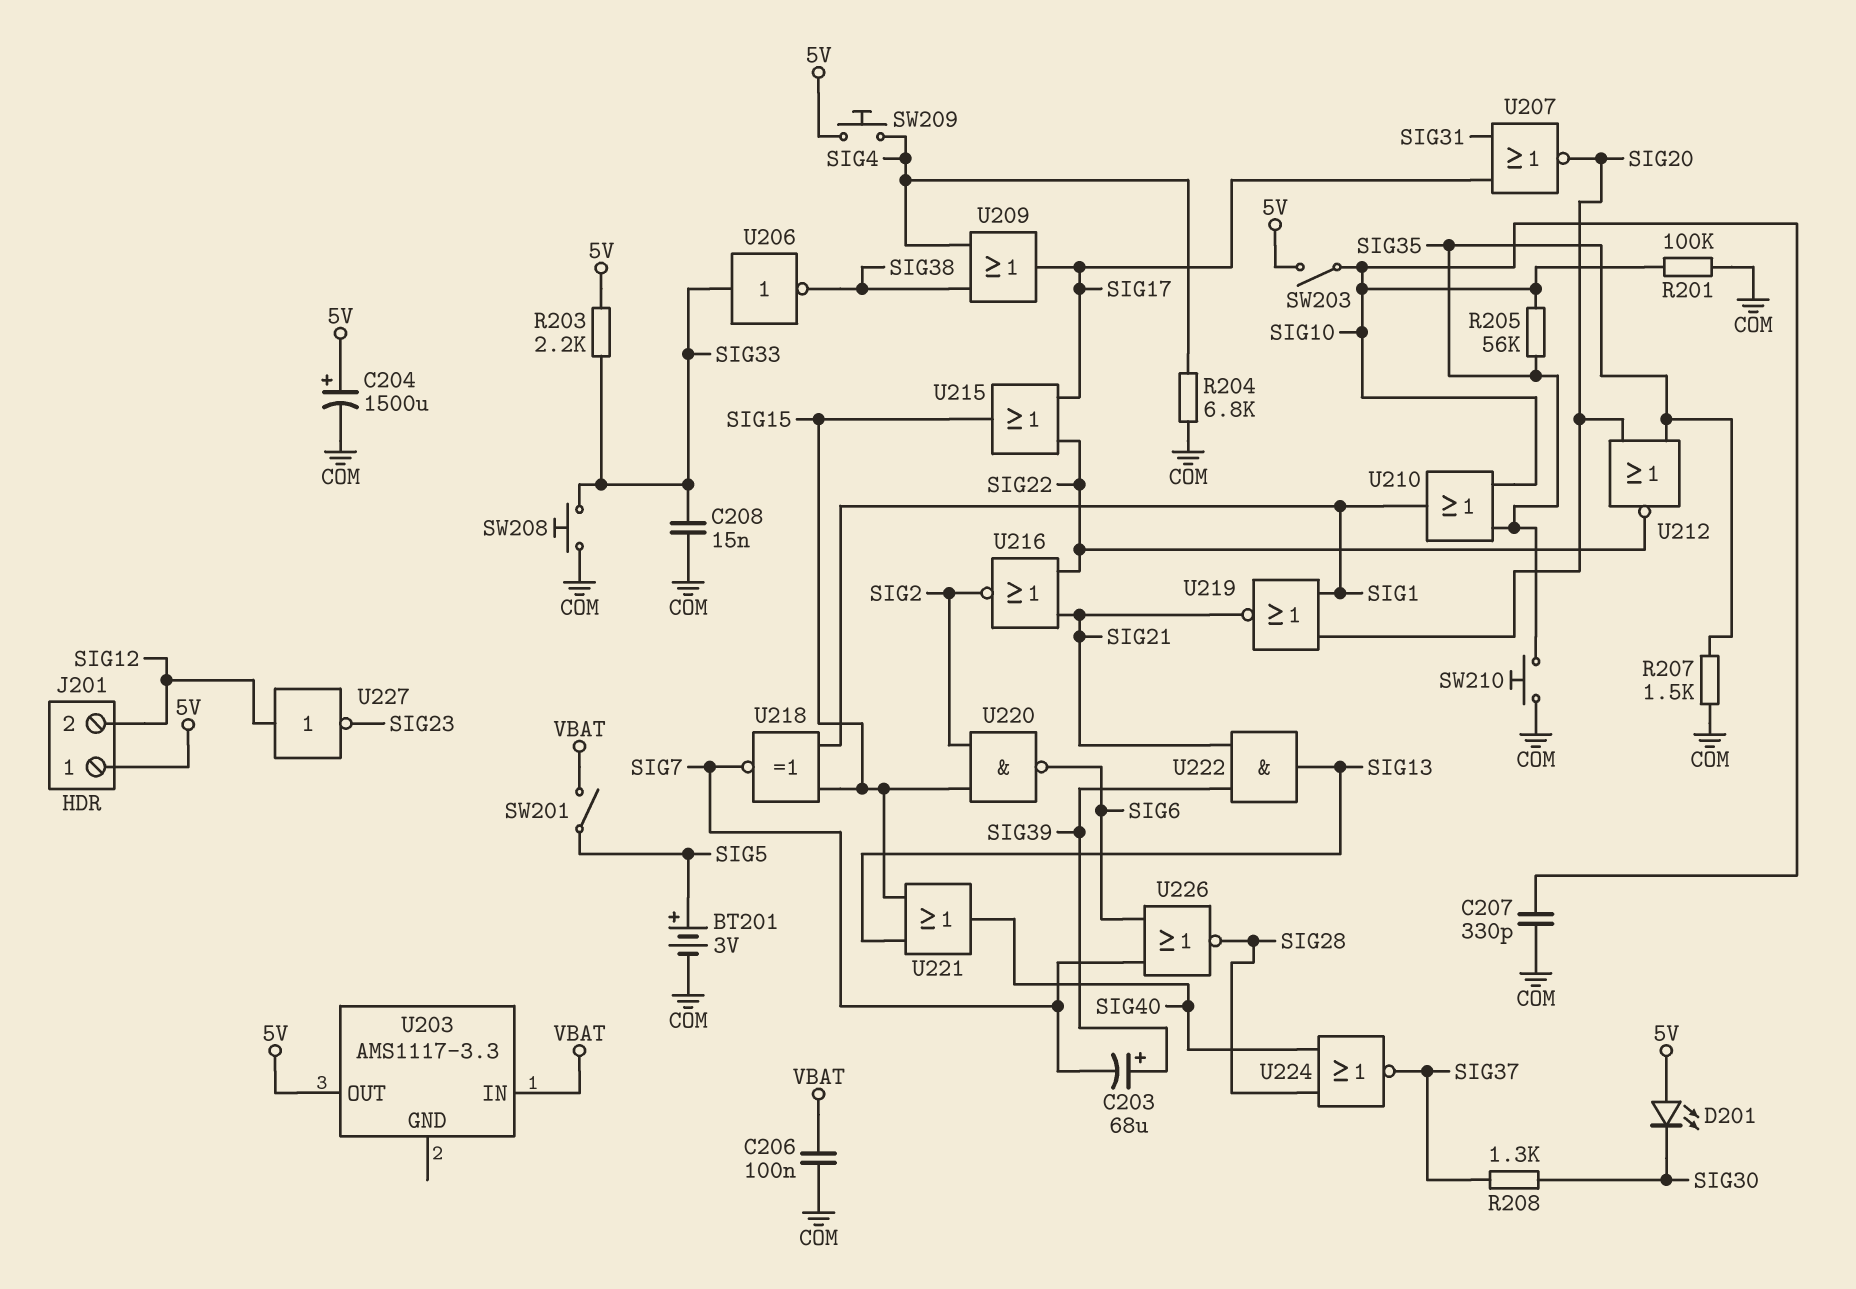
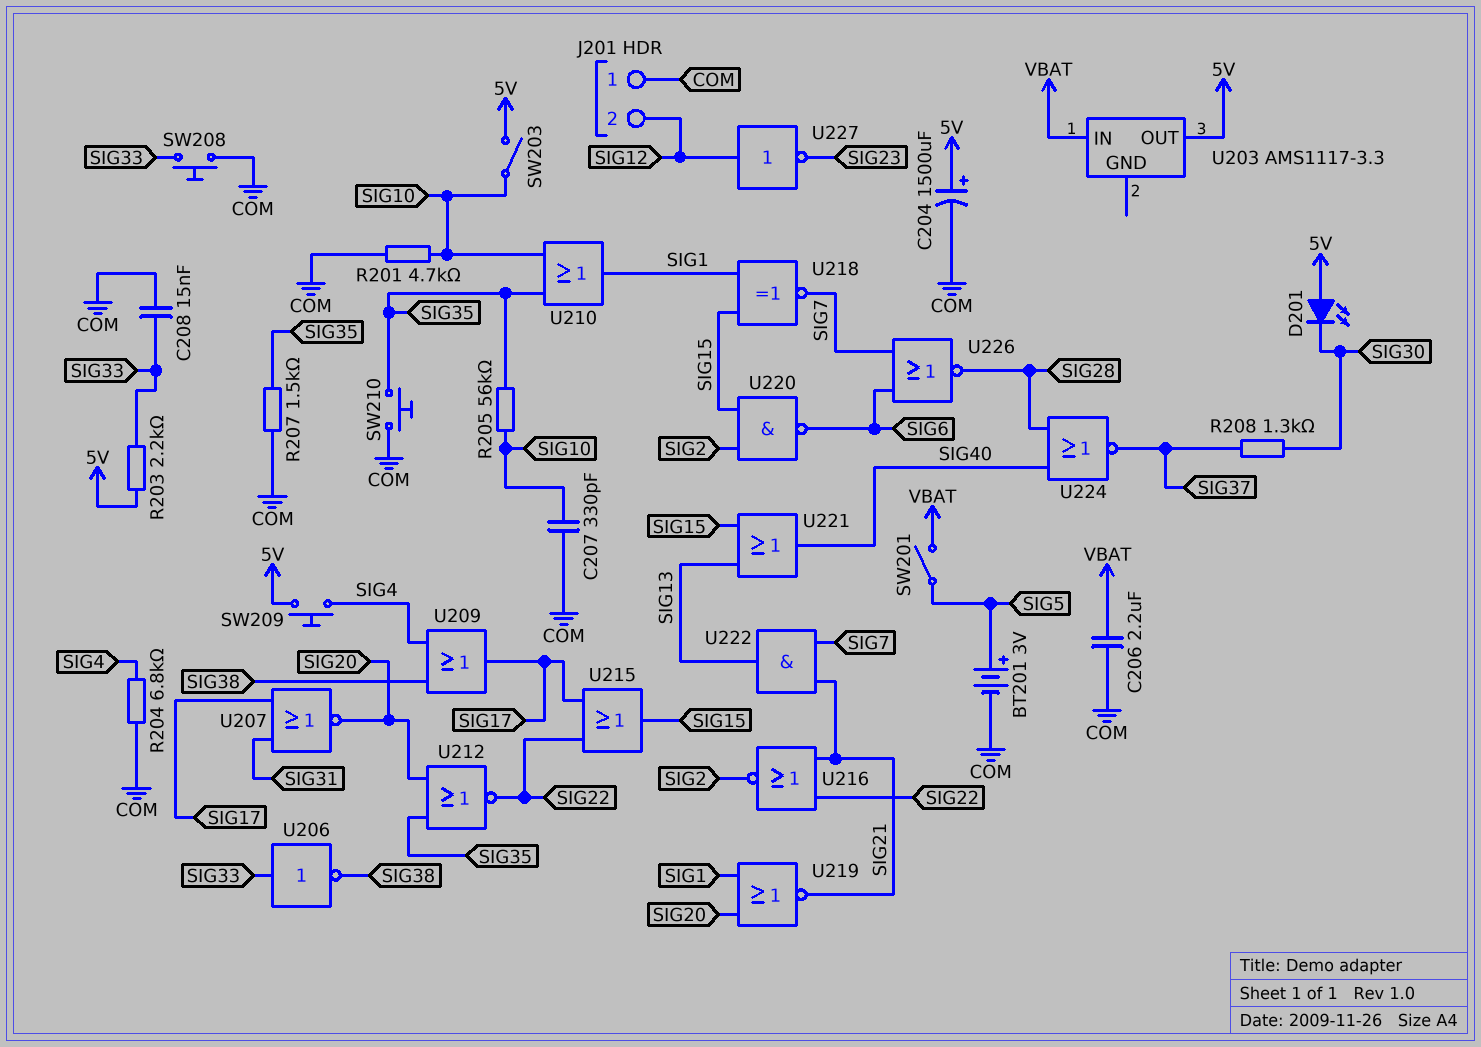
C203: 68uF (plus SIG39, minus SIG7) -> none
C206: 100nF (COM, VBAT) -> 2.2uF (COM, VBAT)
J201 pin 1: 5V -> COM
R201: 100k (COM, SIG10) -> 4.7k (COM, SIG10)
U222: AND (in SIG21, in SIG39, out SIG13) -> AND (in SIG7, in SIG21, out SIG13)

